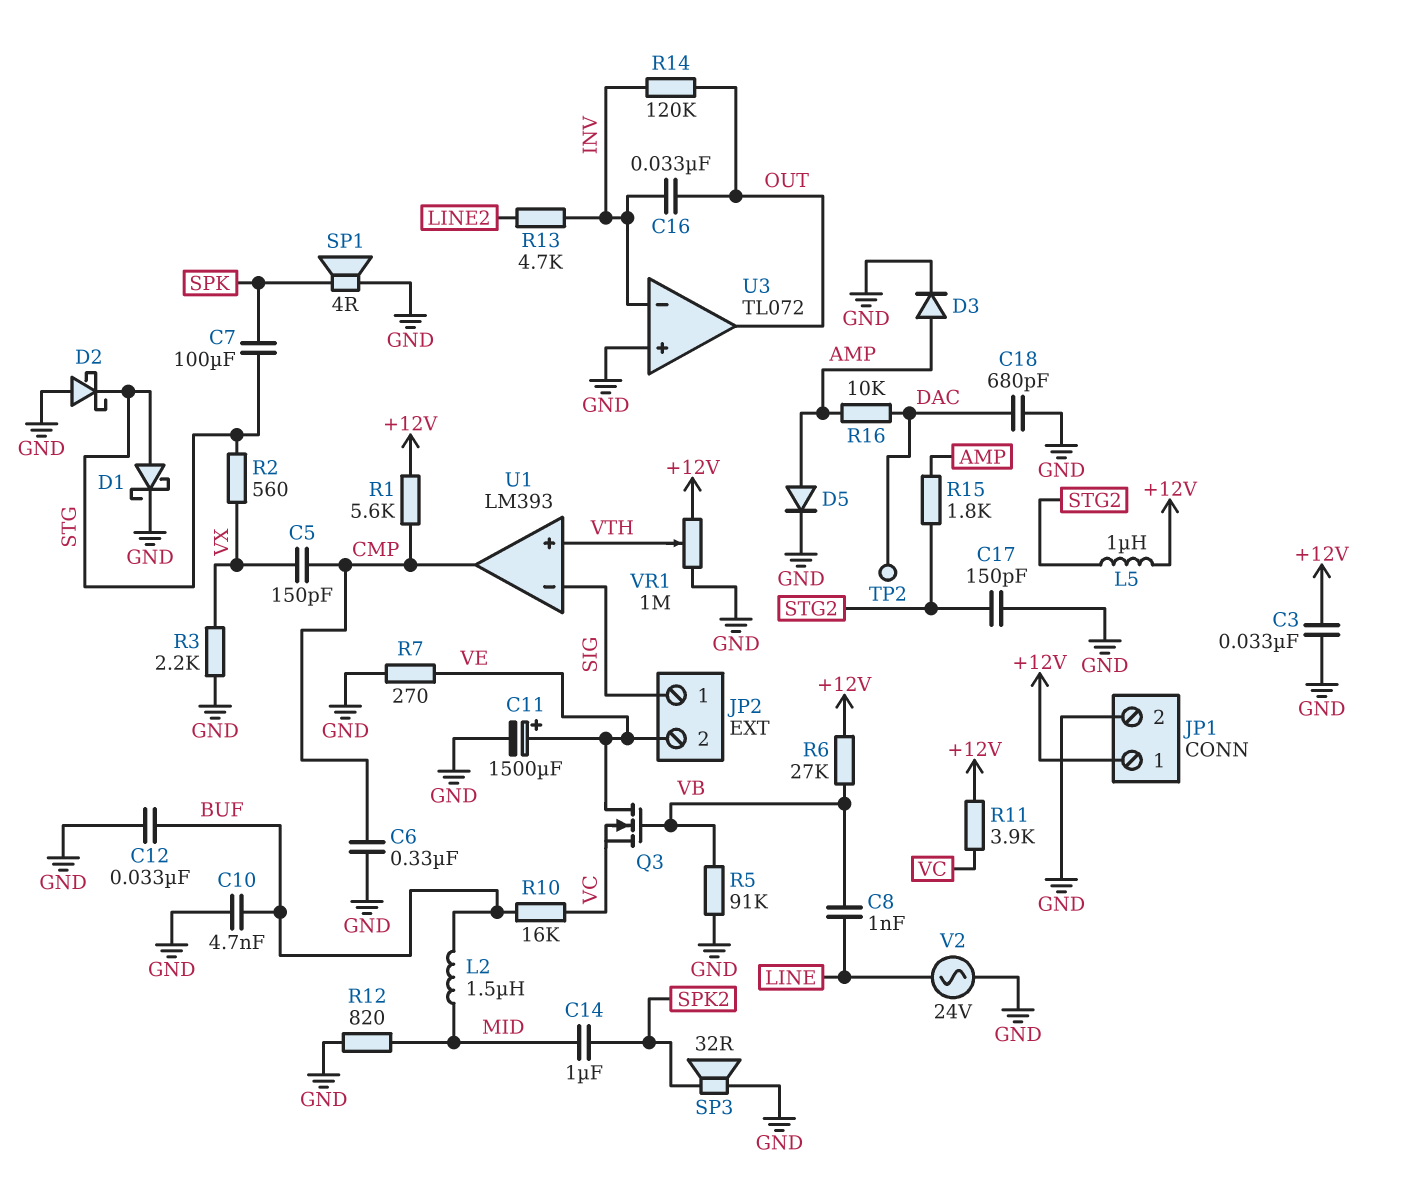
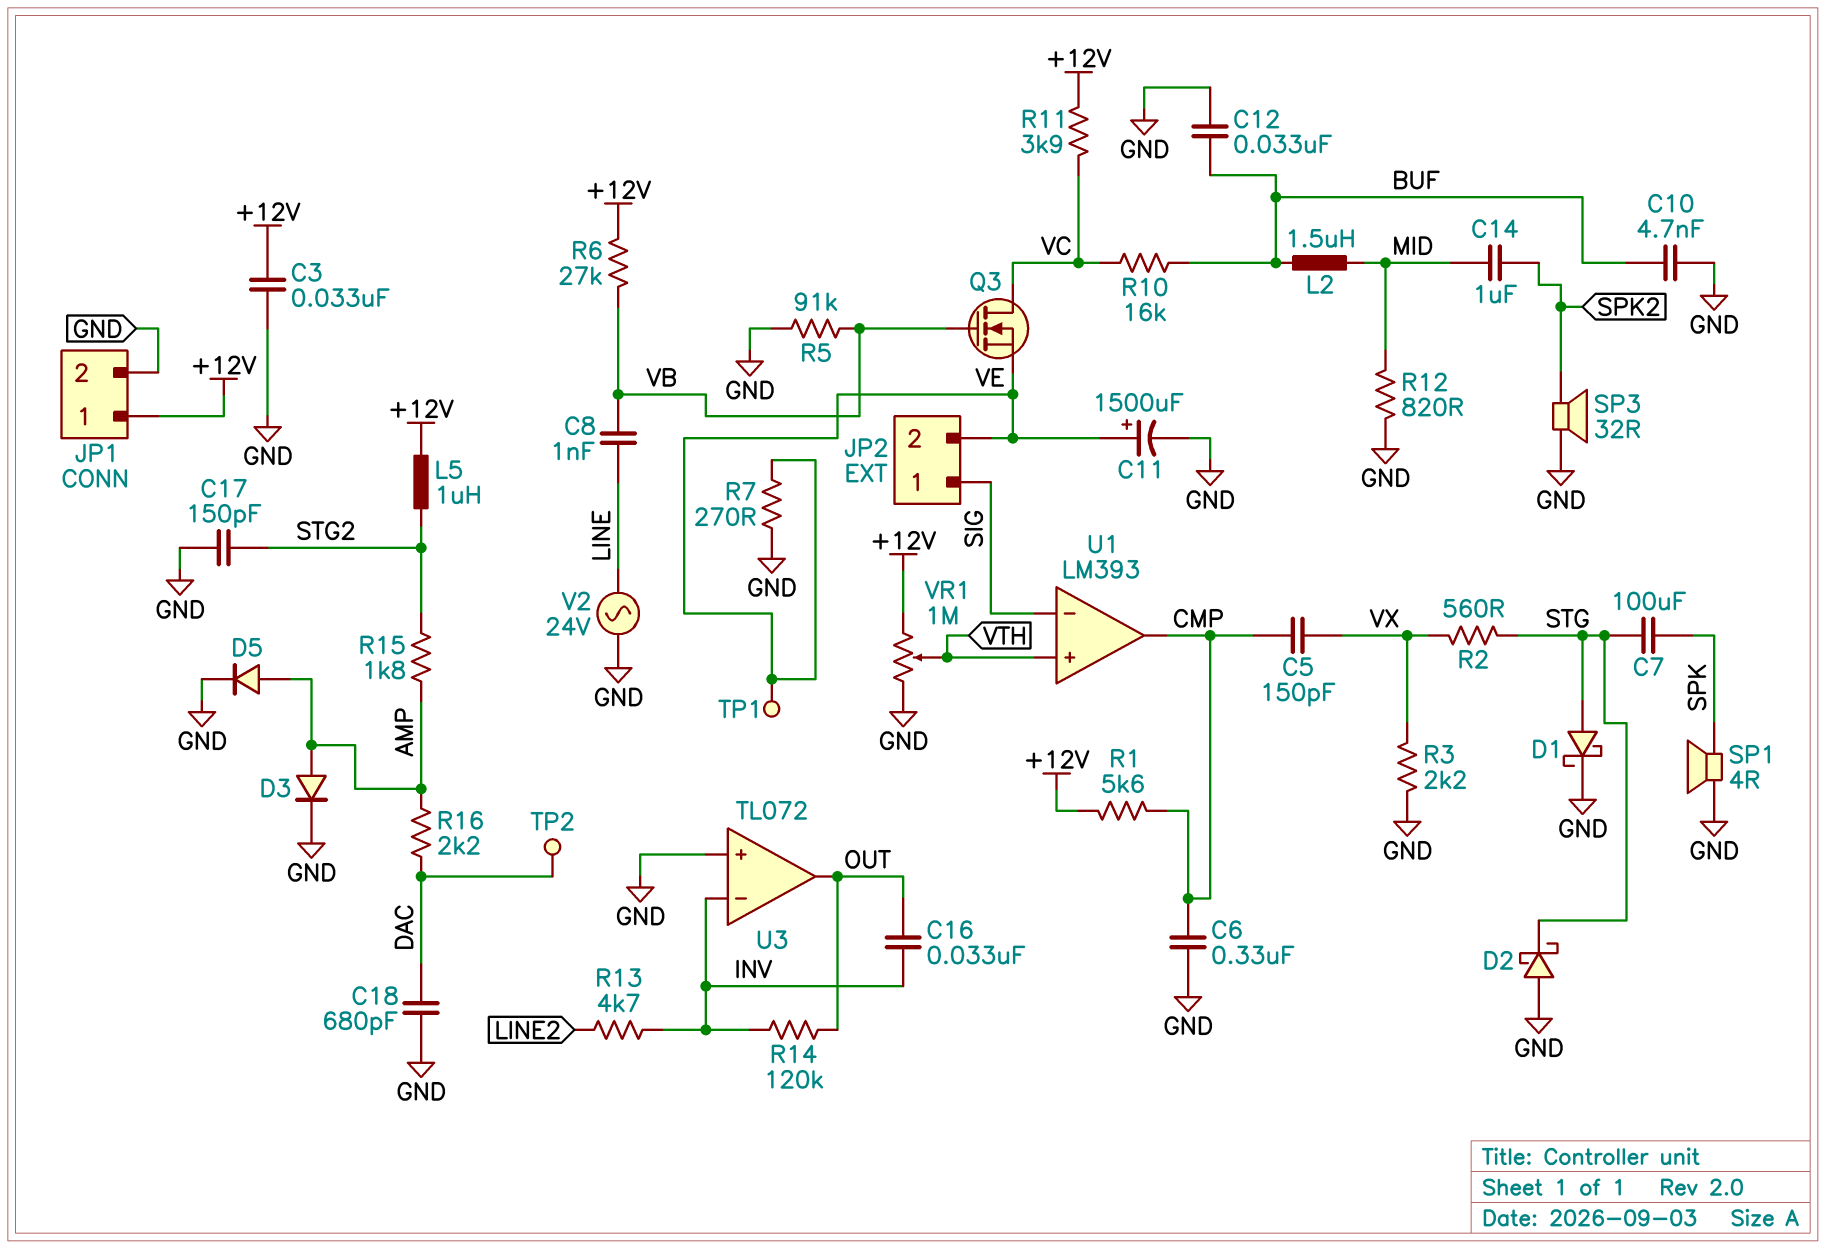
Q3: NMOS (G VB, D VE, S VC) -> NMOS (G VB, D VC, S VE)
R16: 10k (AMP, DAC) -> 2.2k (AMP, DAC)
TP1: none -> test point (VE)

